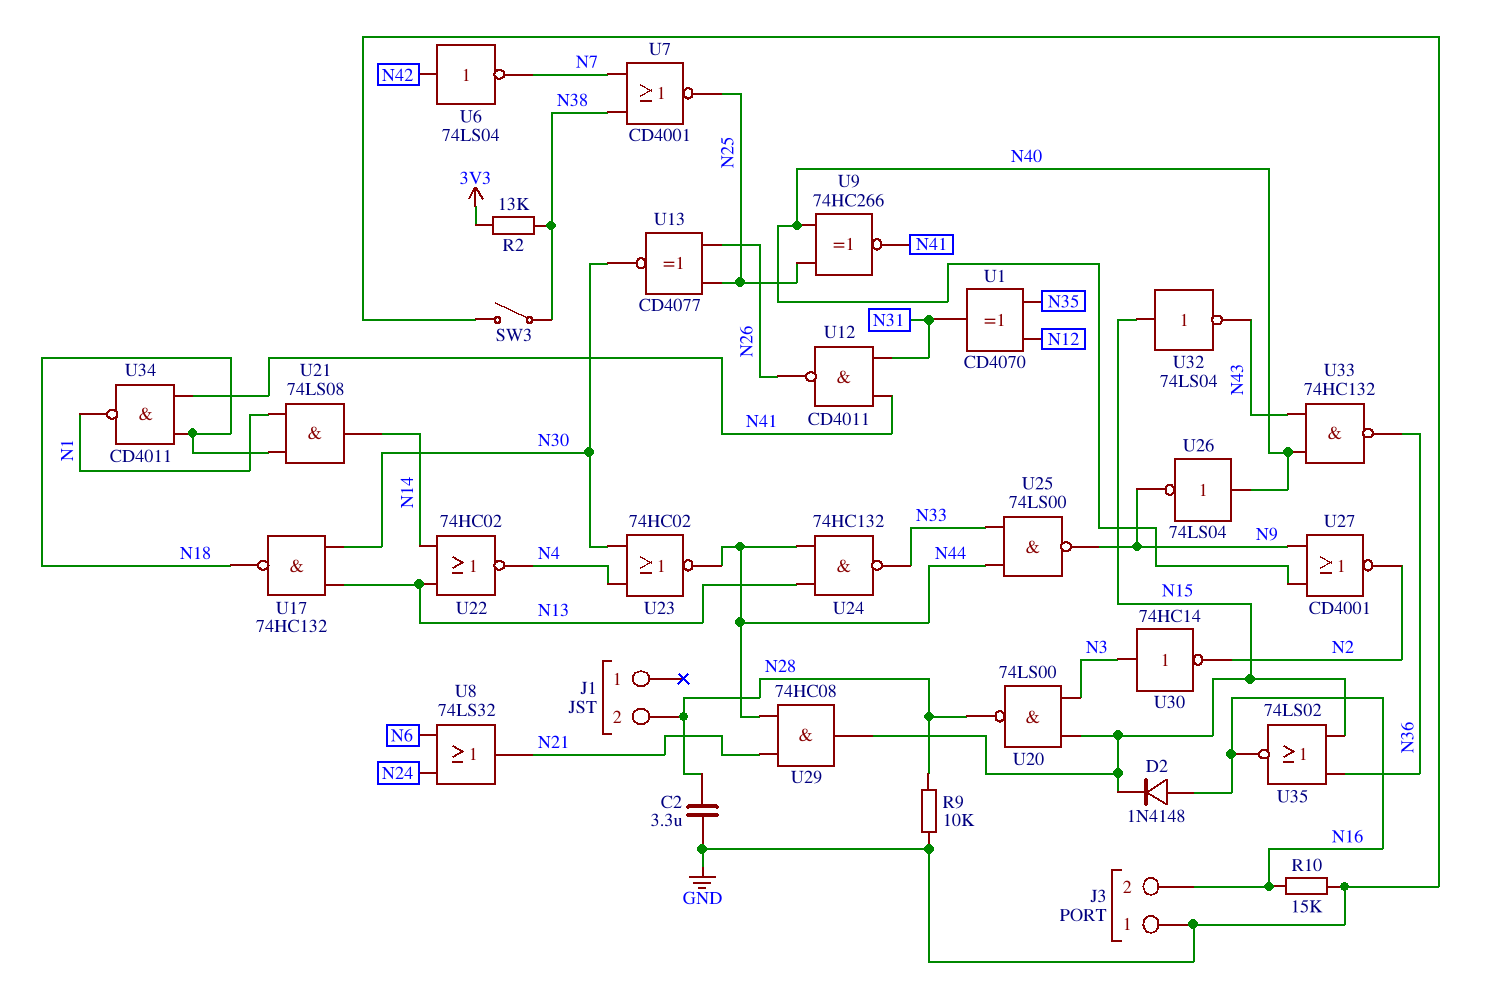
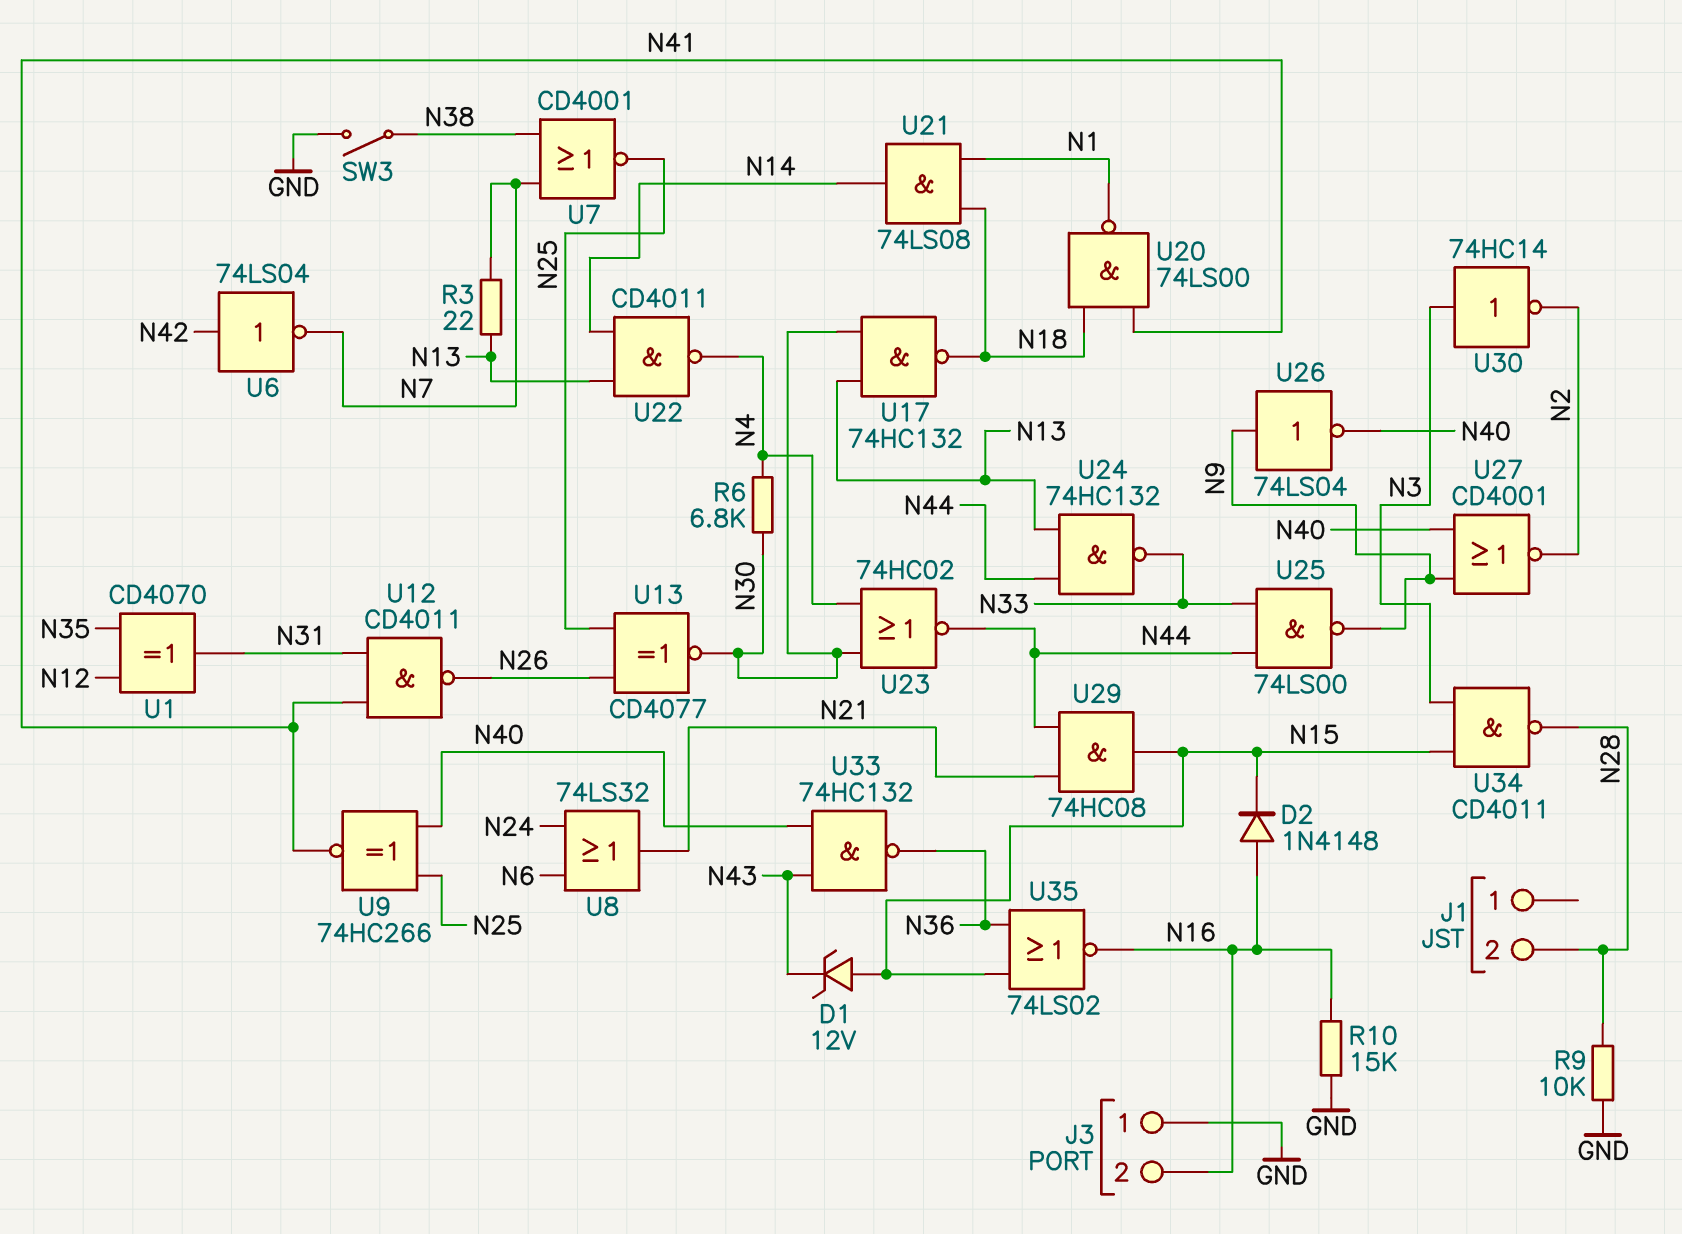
C2: 3.3uF (GND, N28) -> none
D1: none -> zener 12V (A N15, K N43)
R2: 13k (3V3, N38) -> none
R3: none -> 22 (N7, N13)
R6: none -> 6.8k (N4, N30)
U20: NAND 74LS00 (in N3, in N15, out N28) -> NAND 74LS00 (in N18, in N41, out N1)
U22: NOR 74HC02 (in N13, in N14, out N4) -> NAND CD4011 (in N13, in N14, out N4)
U26: NOT 74LS04 (in N40, out N9) -> NOT 74LS04 (in N9, out N40)
U32: NOT 74LS04 (in N15, out N43) -> none
U34: NAND CD4011 (in N18, in N41, out N1) -> NAND CD4011 (in N3, in N15, out N28)

